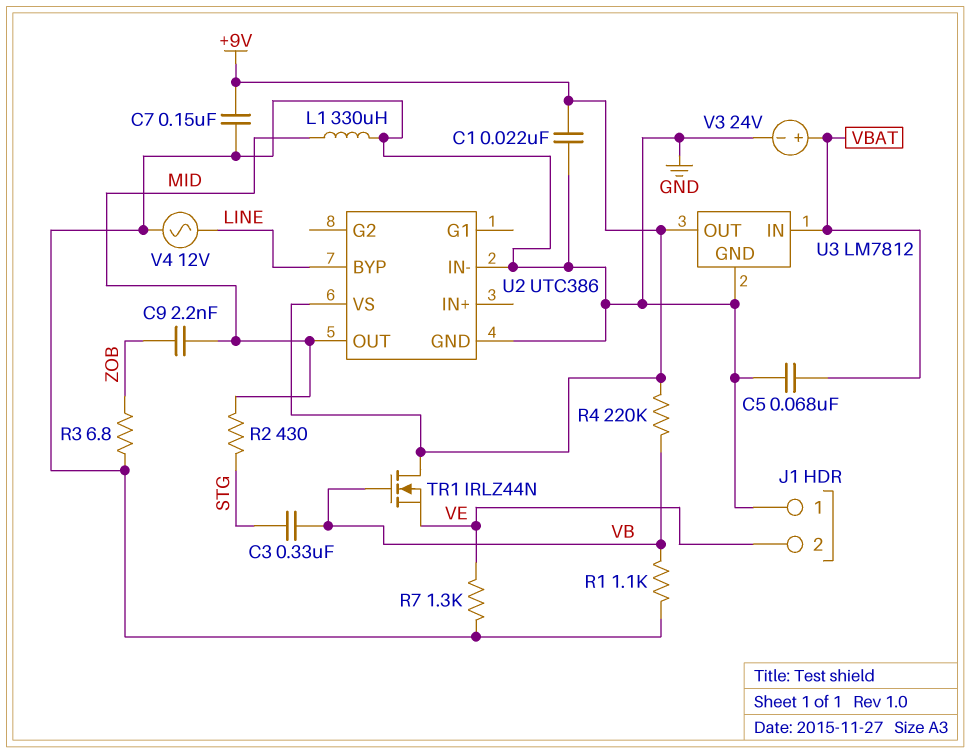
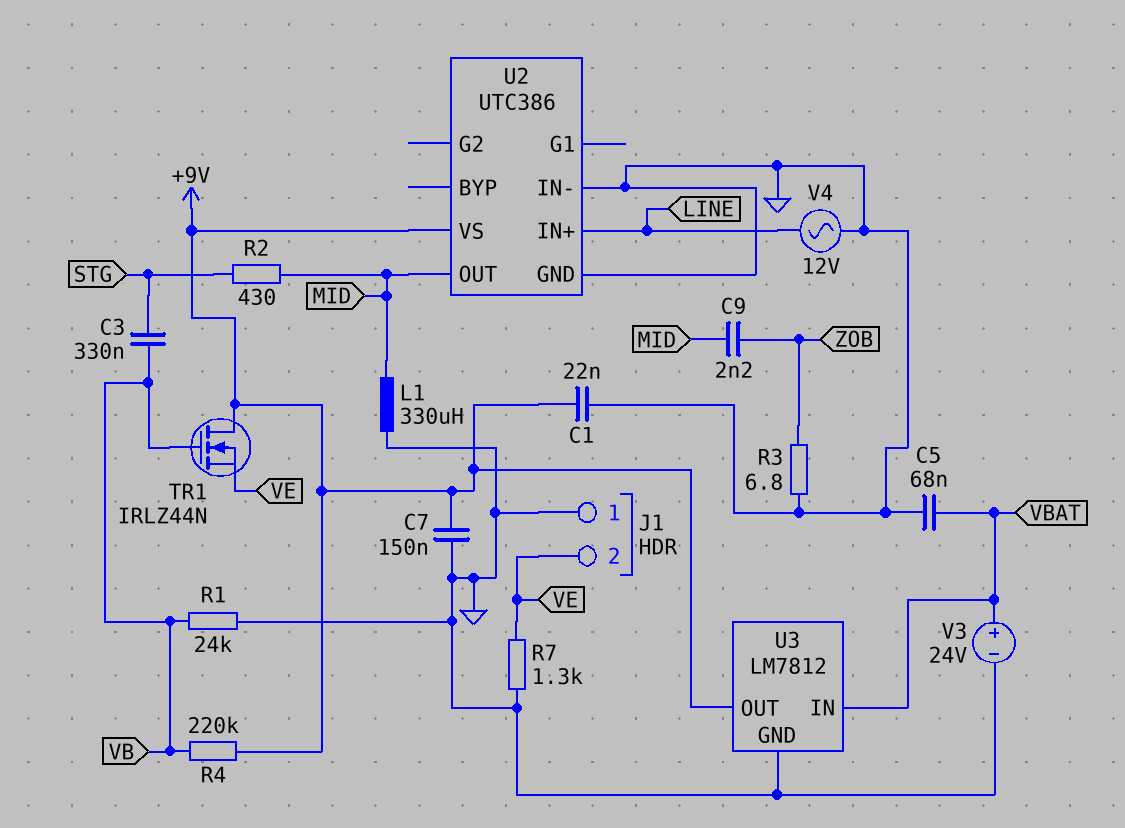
R1: 1.1k (GND, VB) -> 24k (GND, VB)
U2 pin BYP: LINE -> none
U2 pin IN+: none -> LINE

